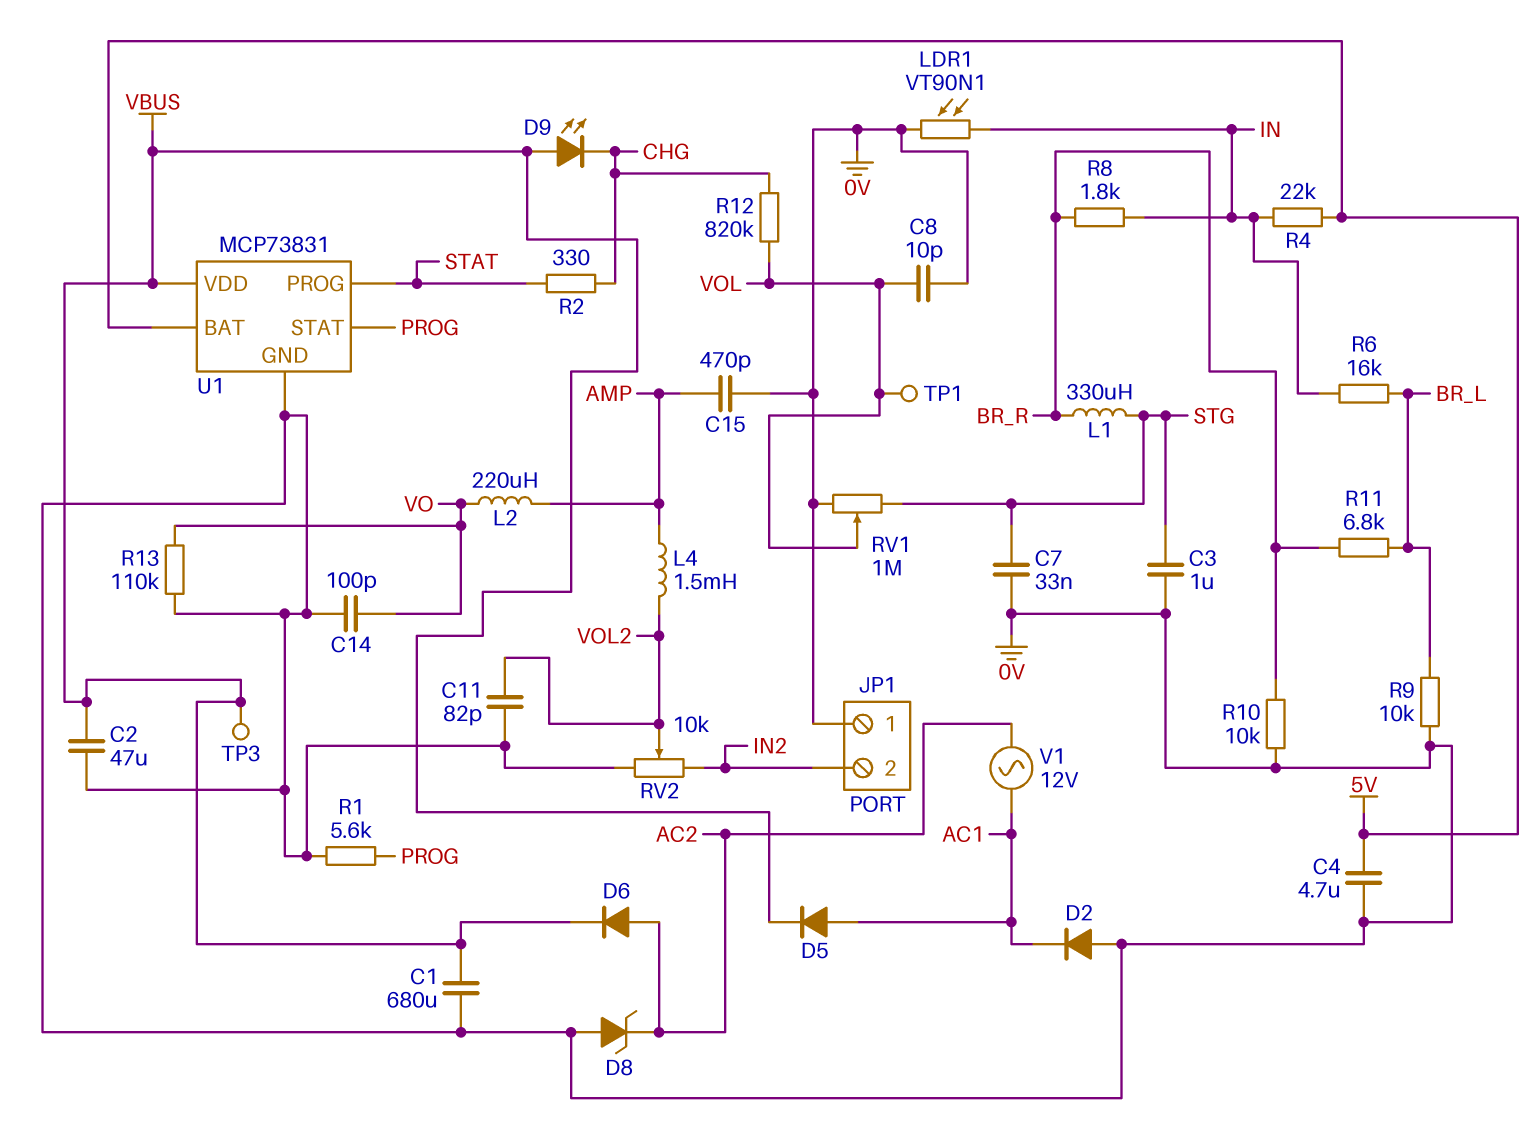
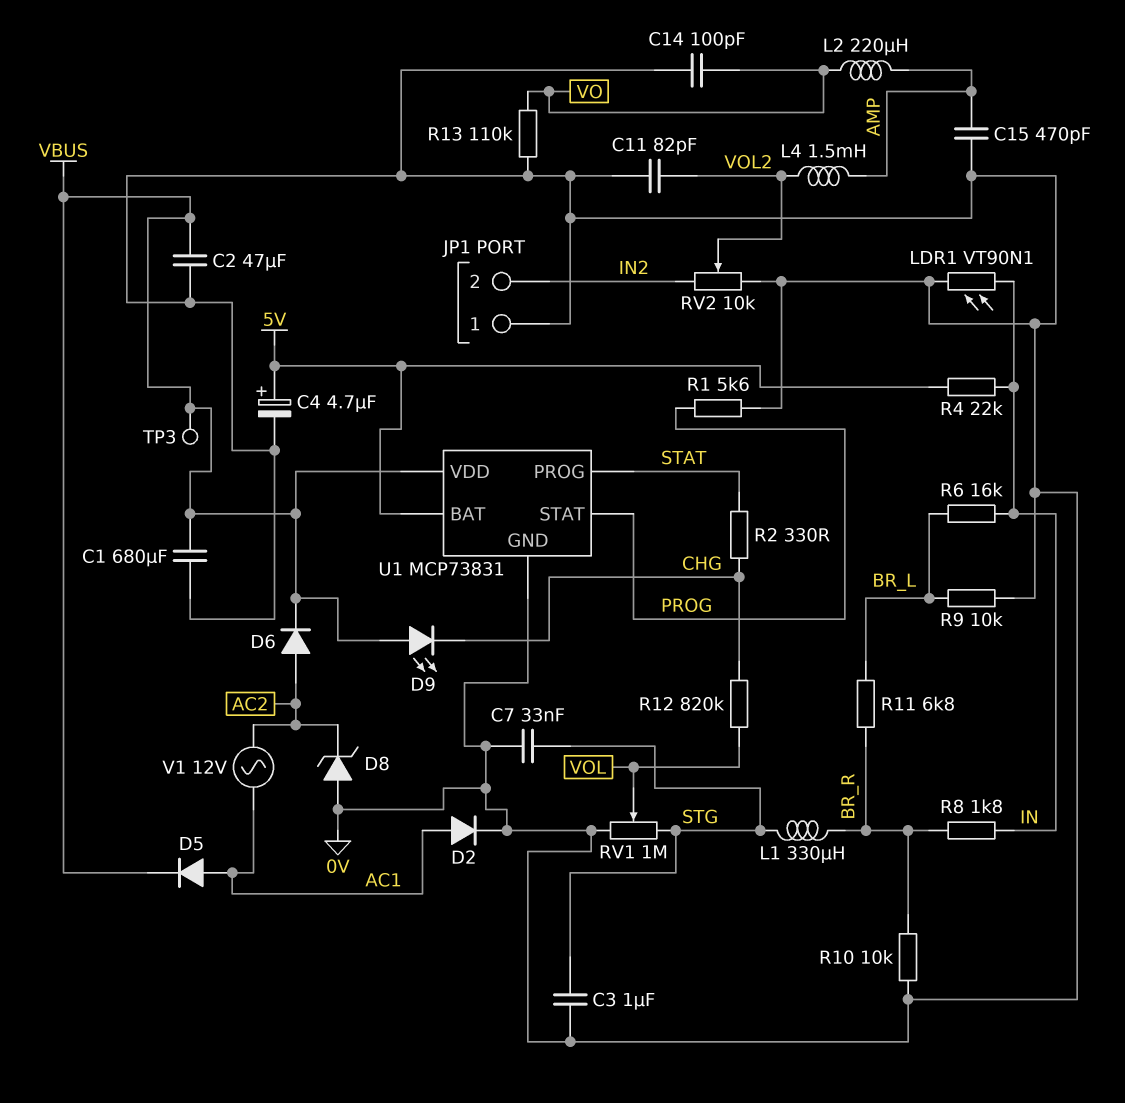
C4: 4.7uF (0V, 5V) -> 4.7uF (plus 5V, minus 0V)
C8: 10pF (0V, VOL) -> none
D2: diode (A 0V, K AC1) -> diode (A AC1, K 0V)
TP1: test point (VOL) -> none

